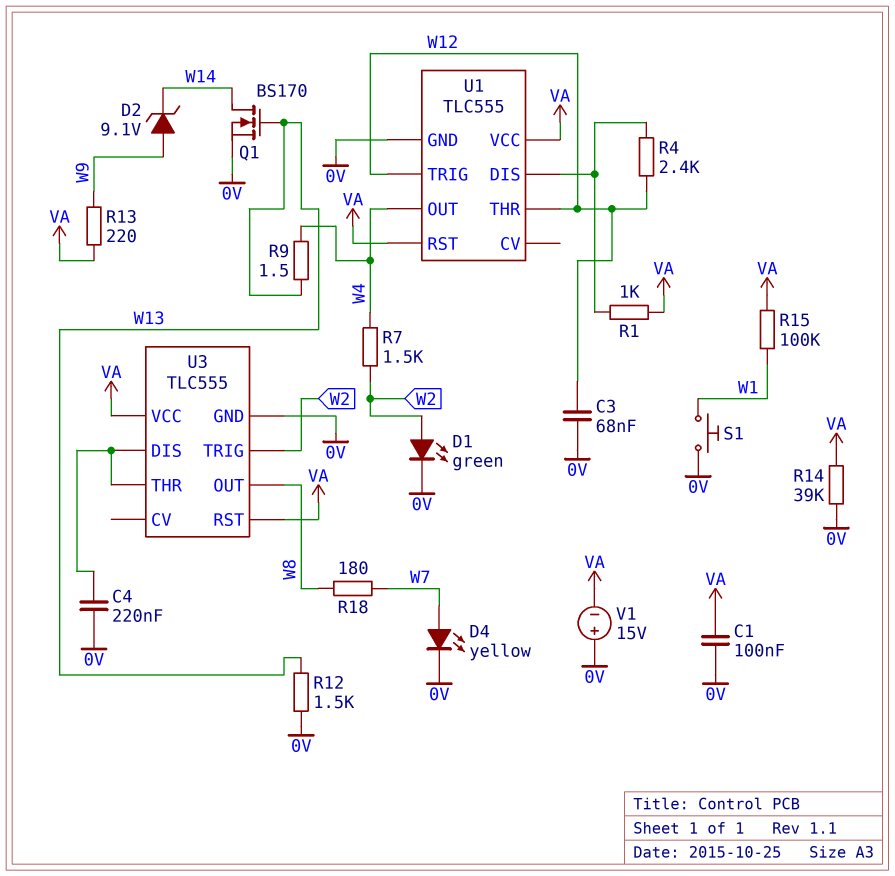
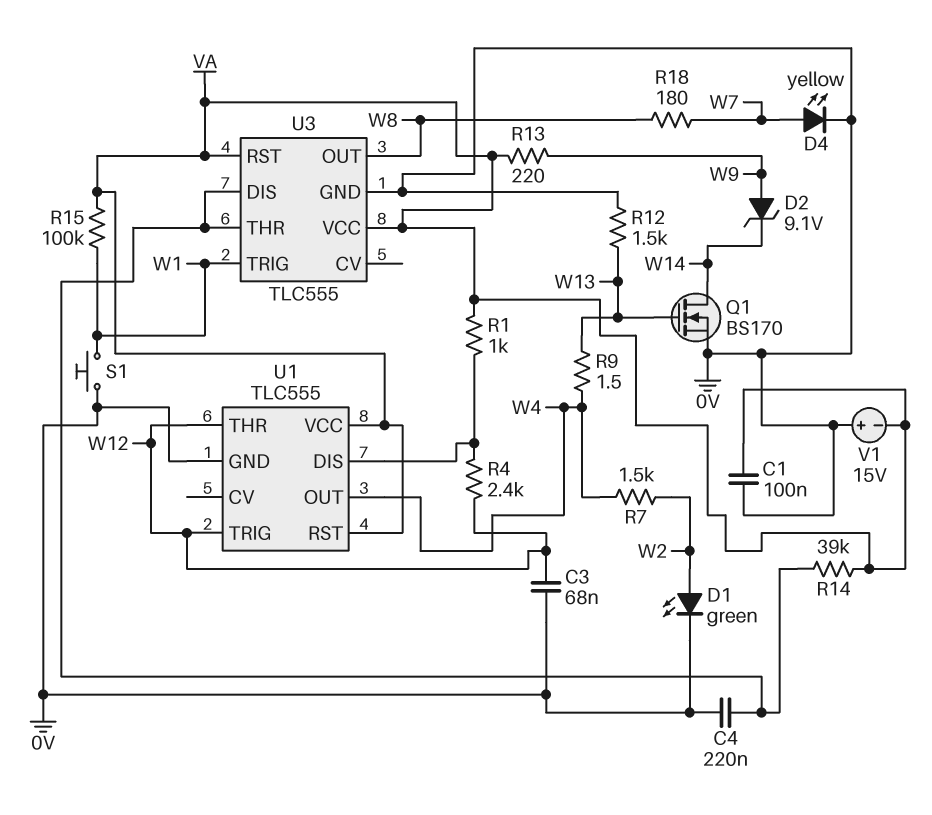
R14: 39k (0V, VA) -> 39k (U3/DIS, VA)
U3 pin TRIG: W2 -> W1

